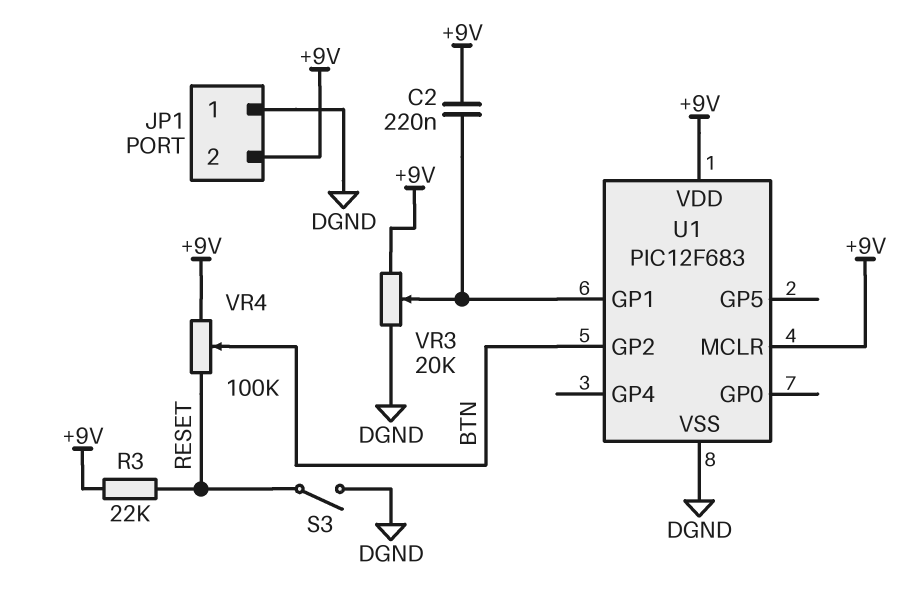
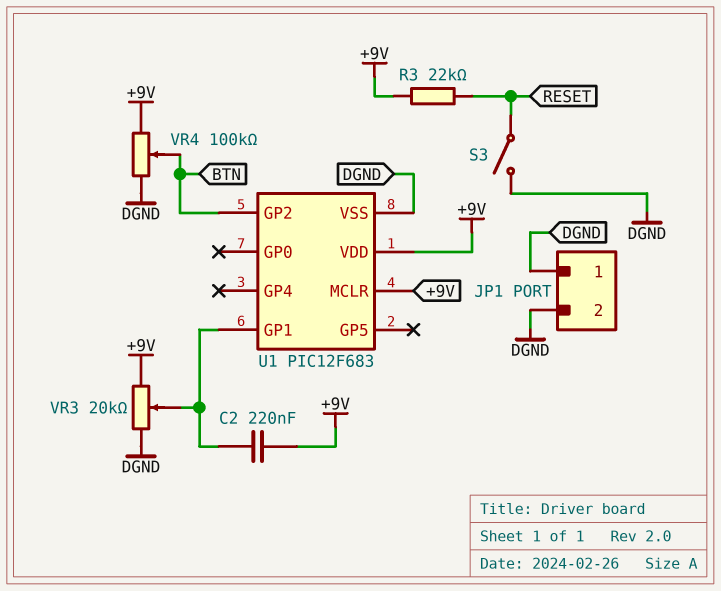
JP1 pin 2: +9V -> DGND
VR4: 100k (+9V, RESET, wiper BTN) -> 100k (+9V, DGND, wiper BTN)

